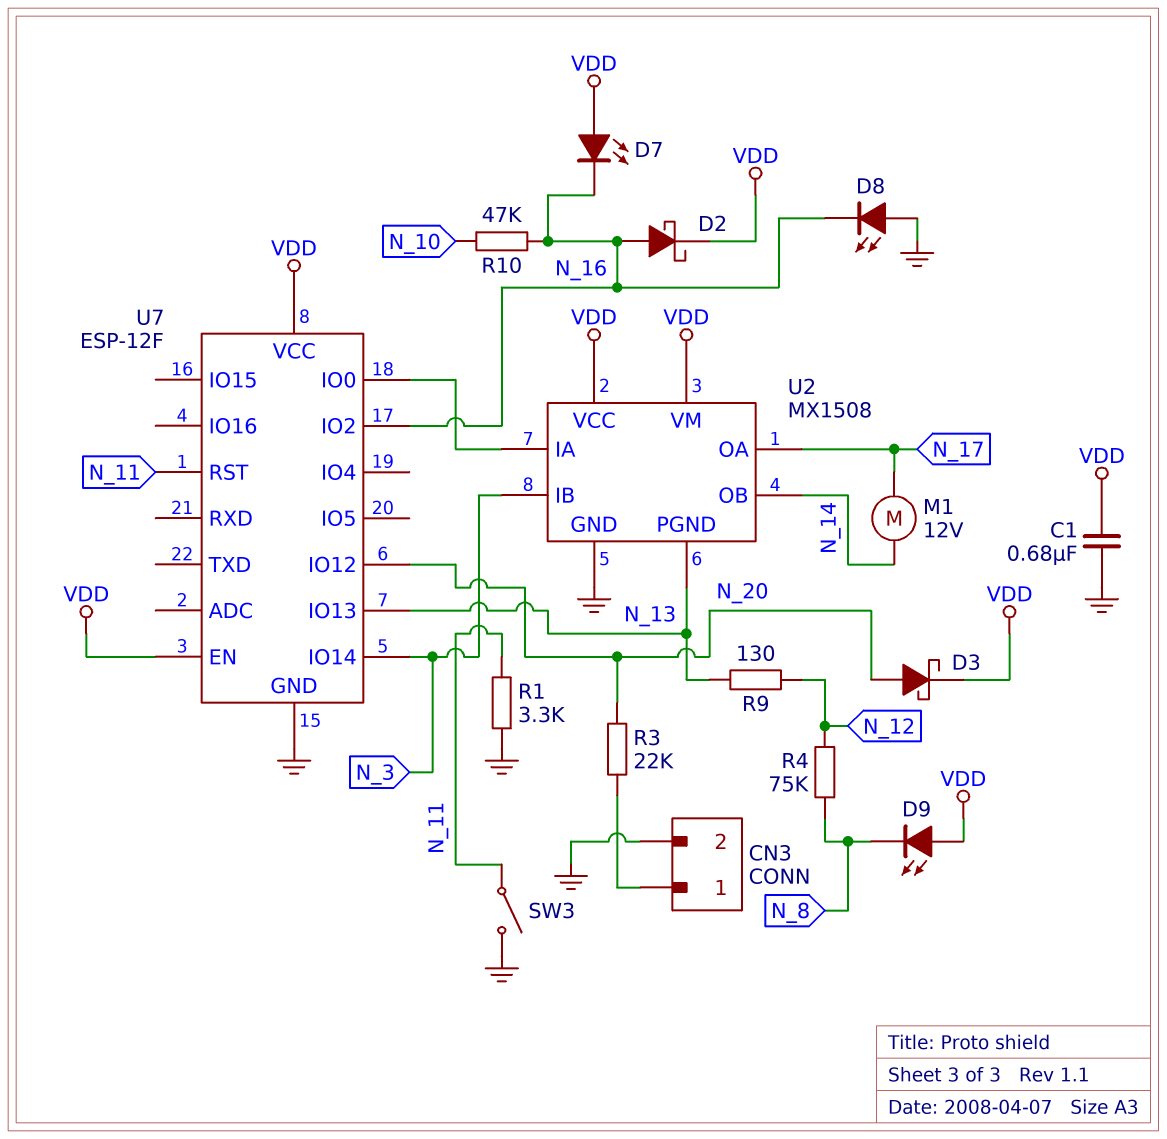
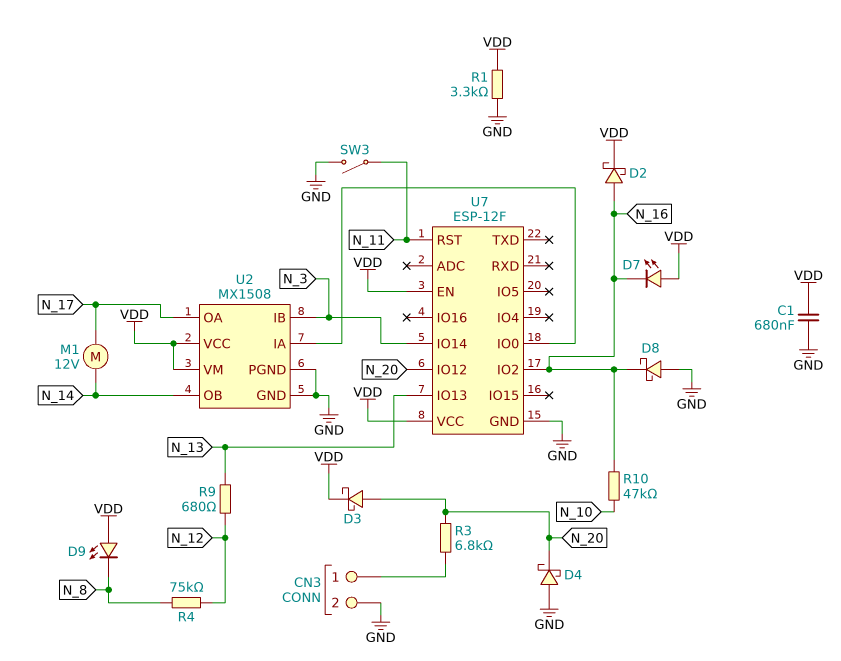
D4: none -> schottky (A GND, K N_20)
D8: LED (A GND, K N_16) -> schottky (A GND, K N_16)
R1: 3.3k (GND, N_11) -> 3.3k (GND, VDD)
R3: 22k (CN3/1, N_20) -> 6.8k (CN3/1, N_20)
R9: 130 (N_12, N_13) -> 680 (N_12, N_13)
U2 pin PGND: N_13 -> GND

